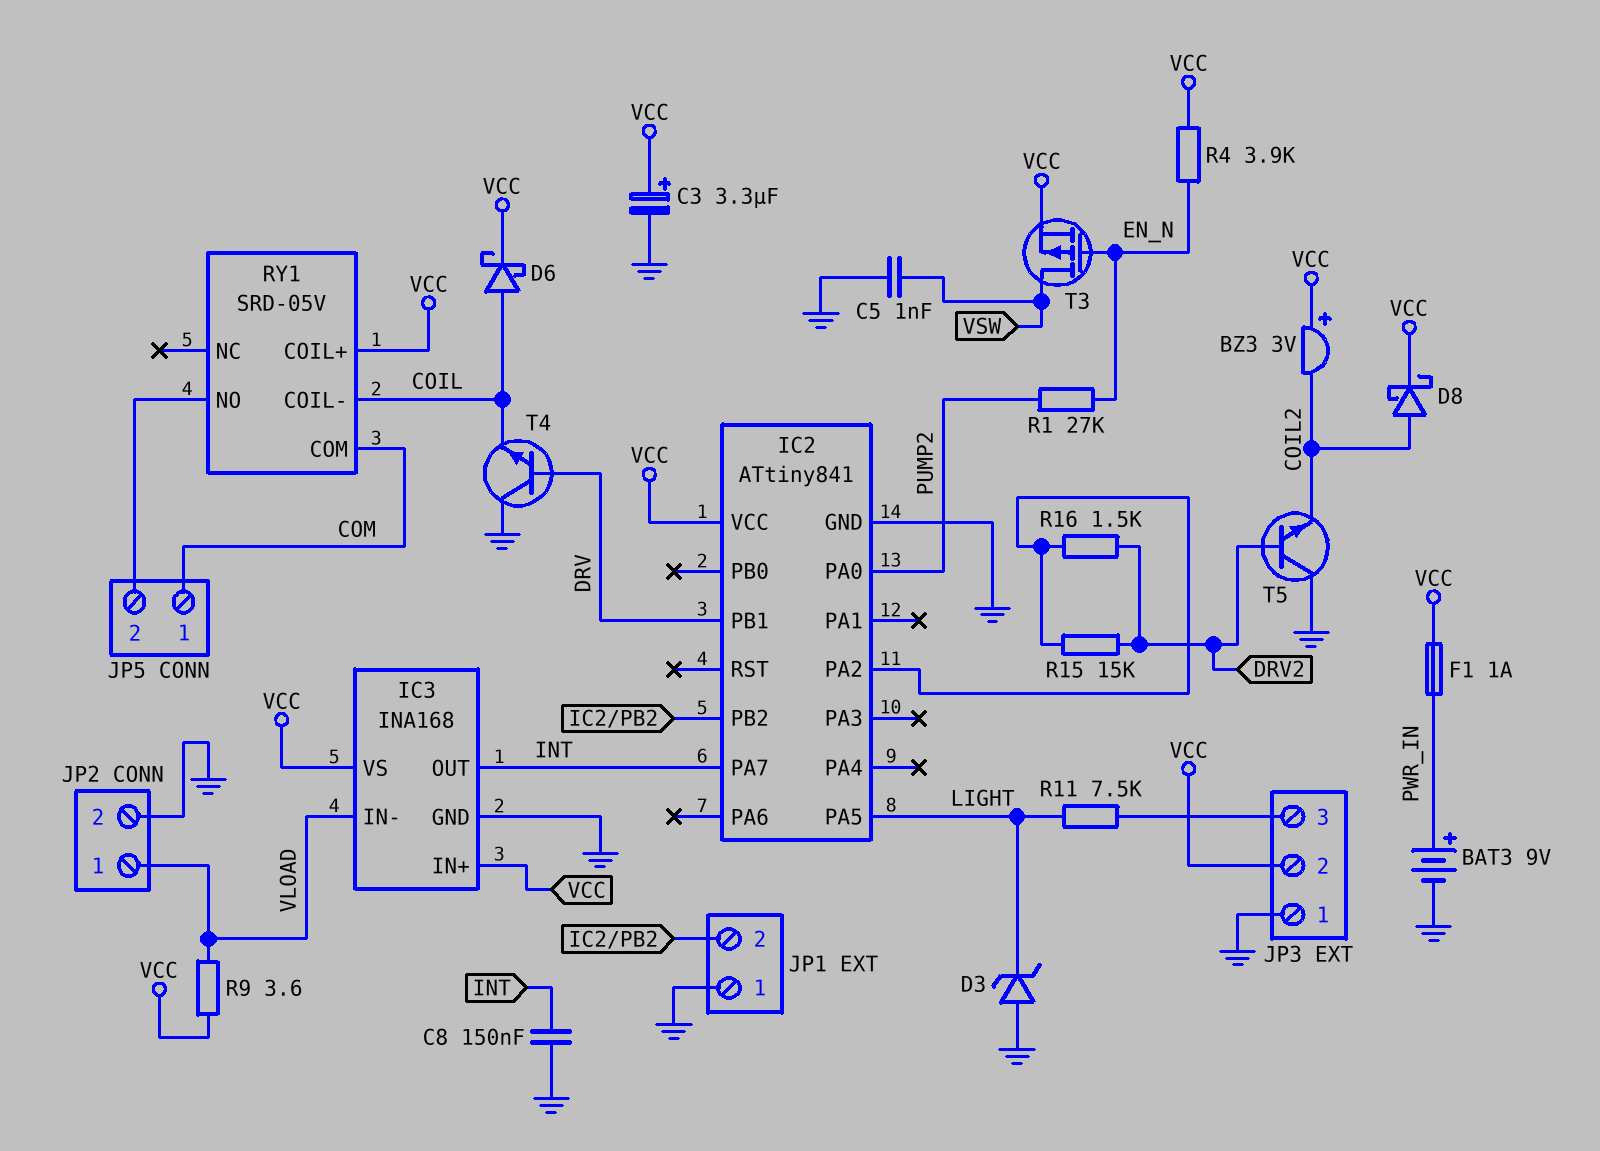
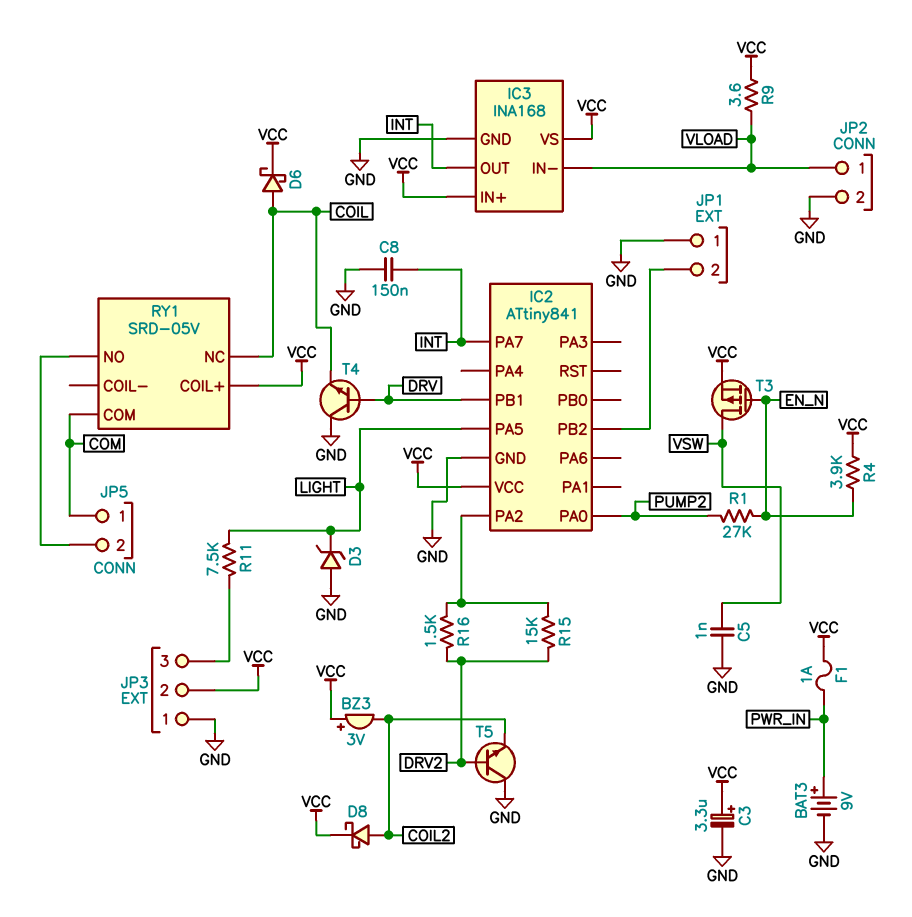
RY1 pin COIL-: COIL -> none
RY1 pin NC: none -> COIL

